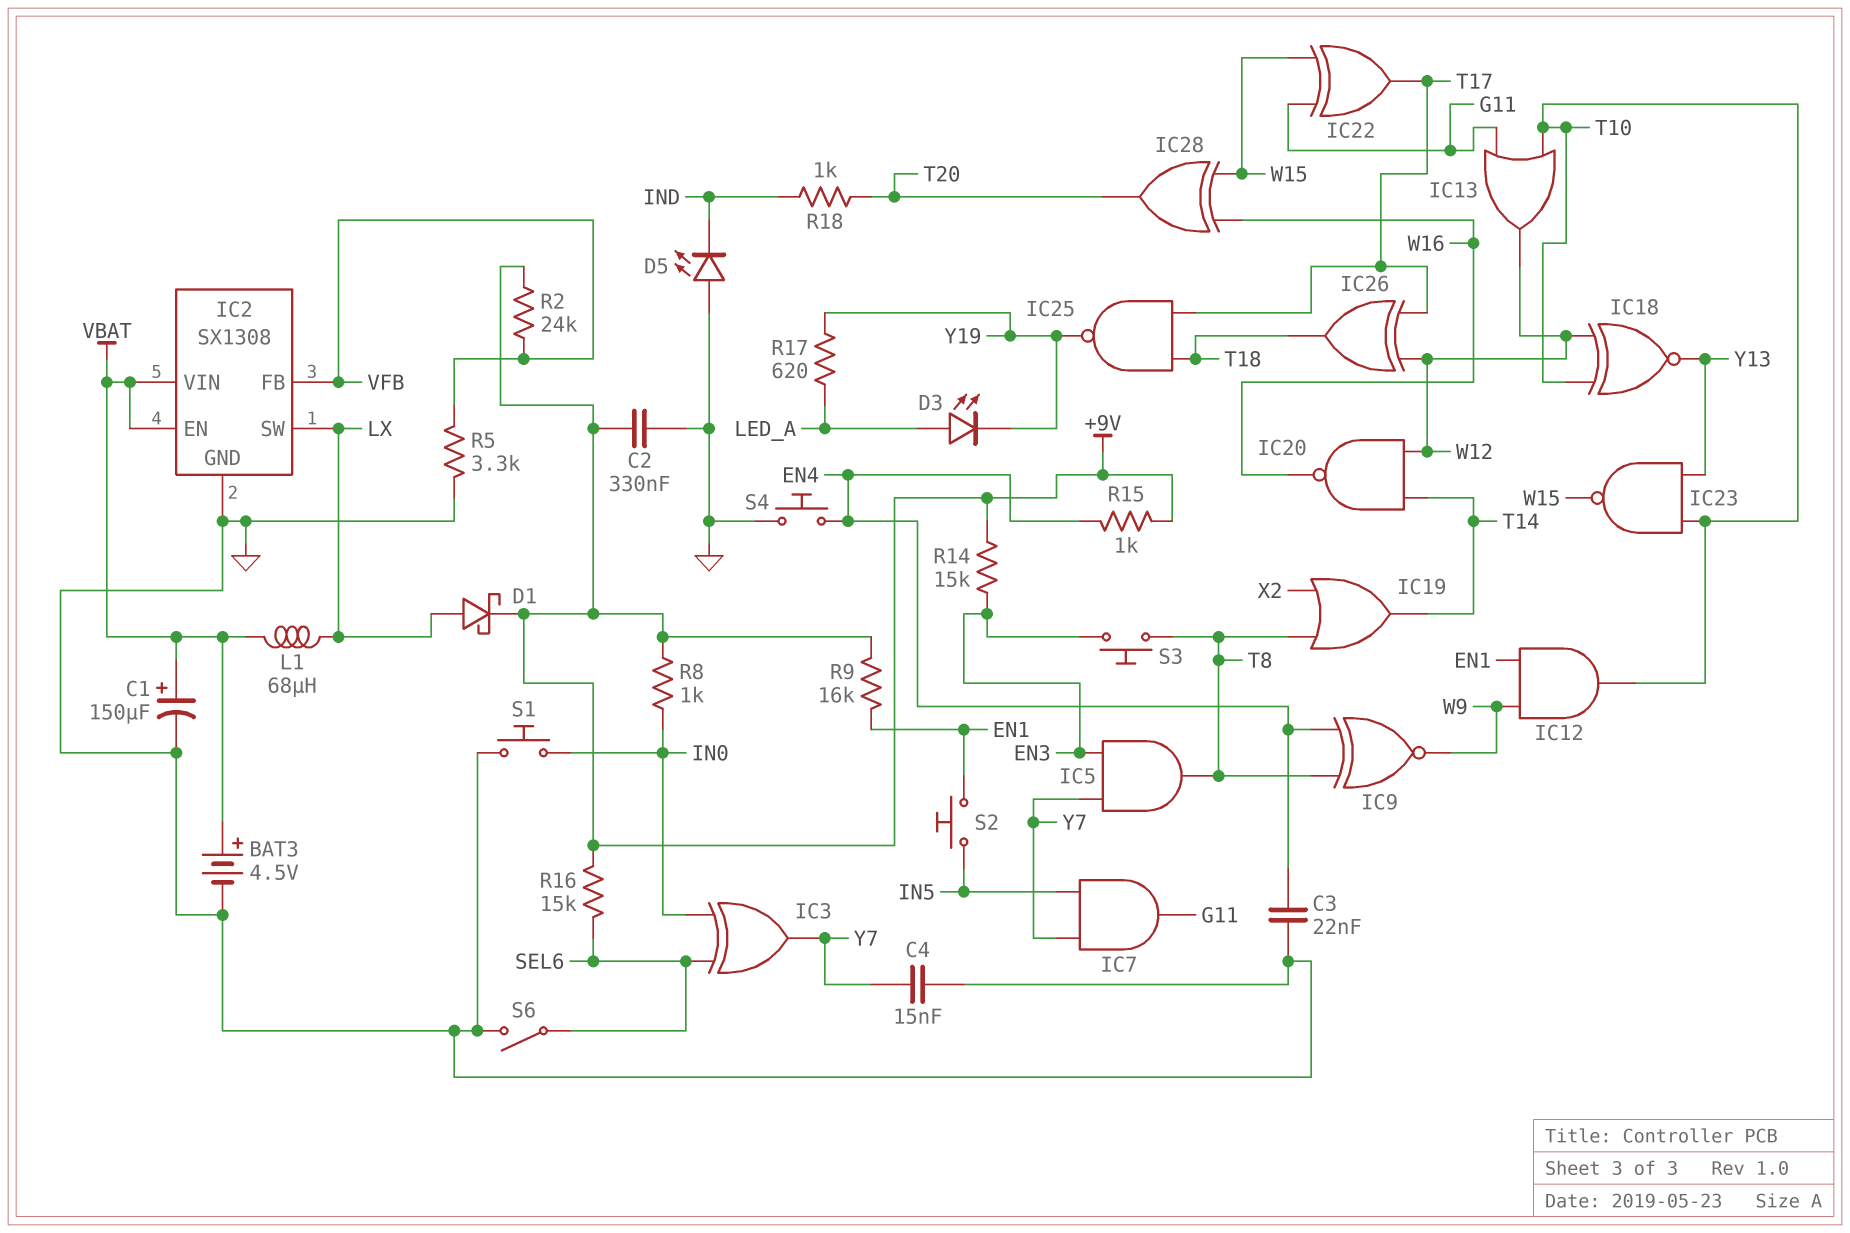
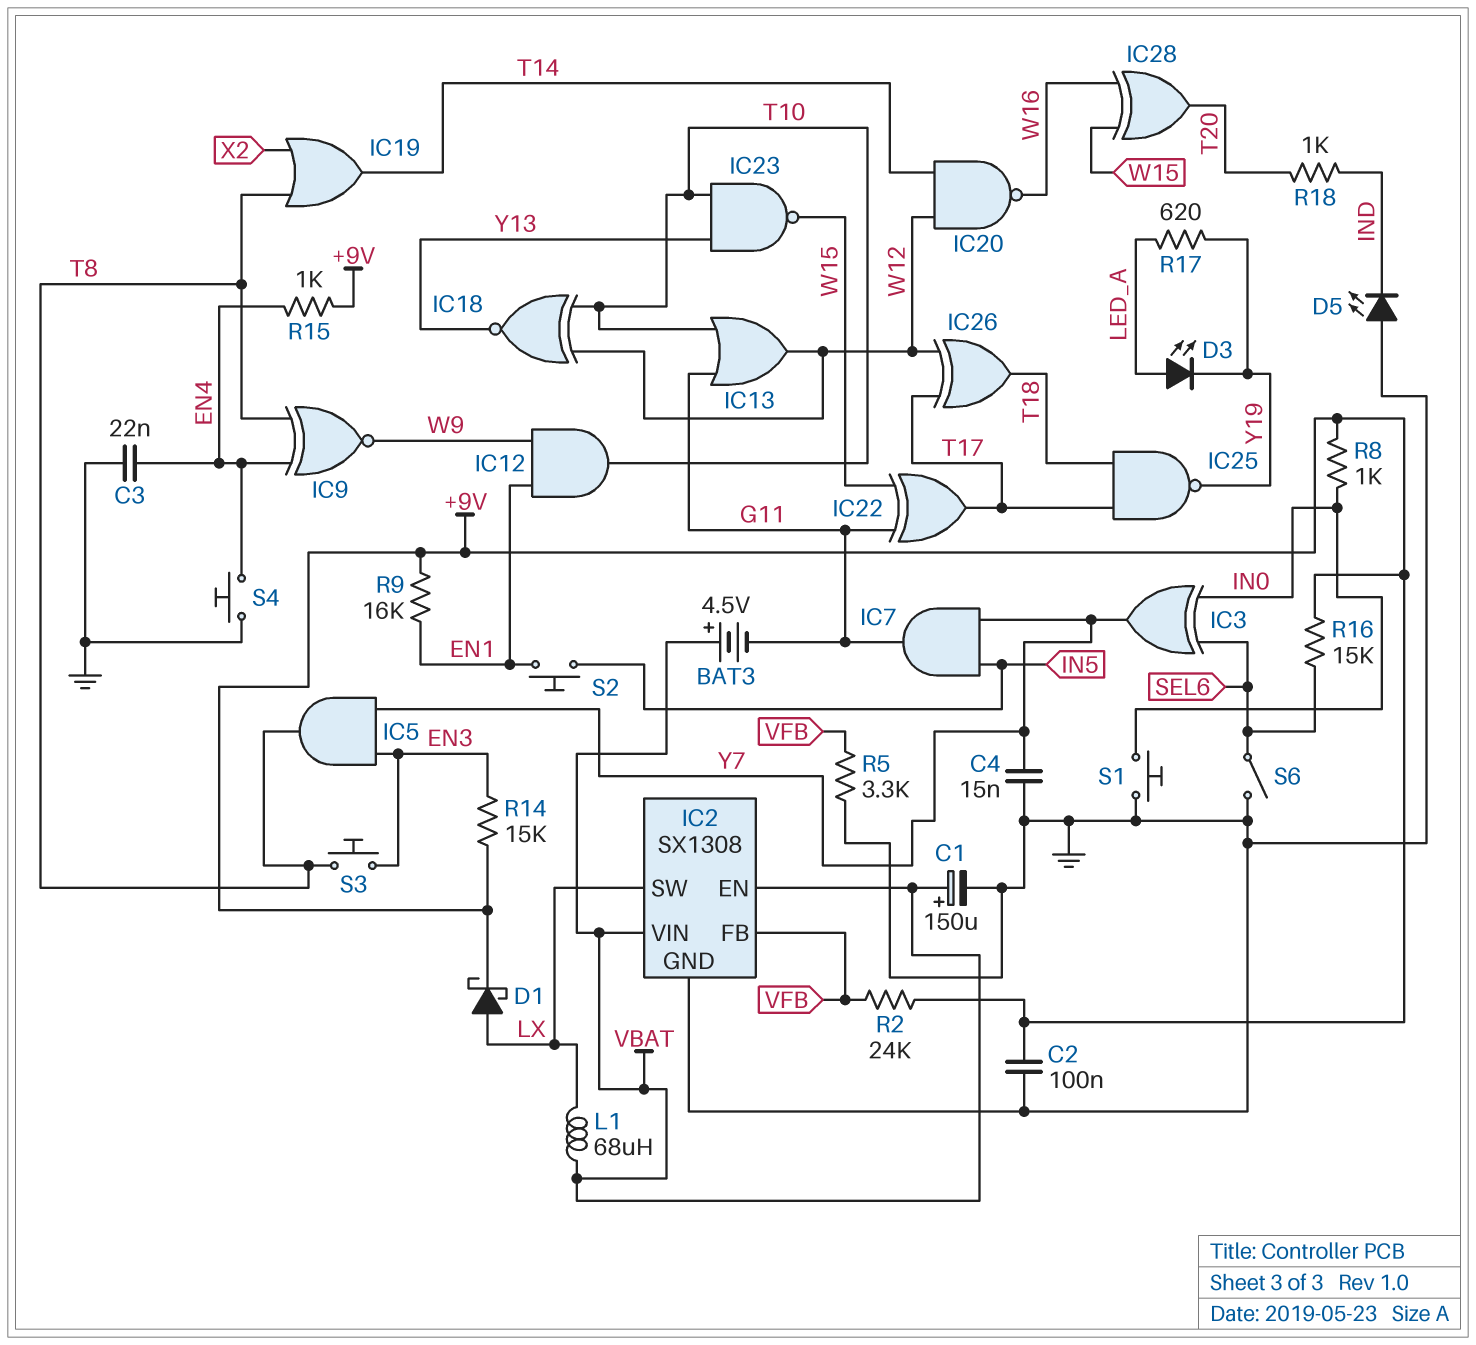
BAT3: 4.5V (plus VBAT, minus GND) -> 4.5V (plus VBAT, minus G11)
C2: 330nF (+9V, GND) -> 100nF (+9V, GND)

